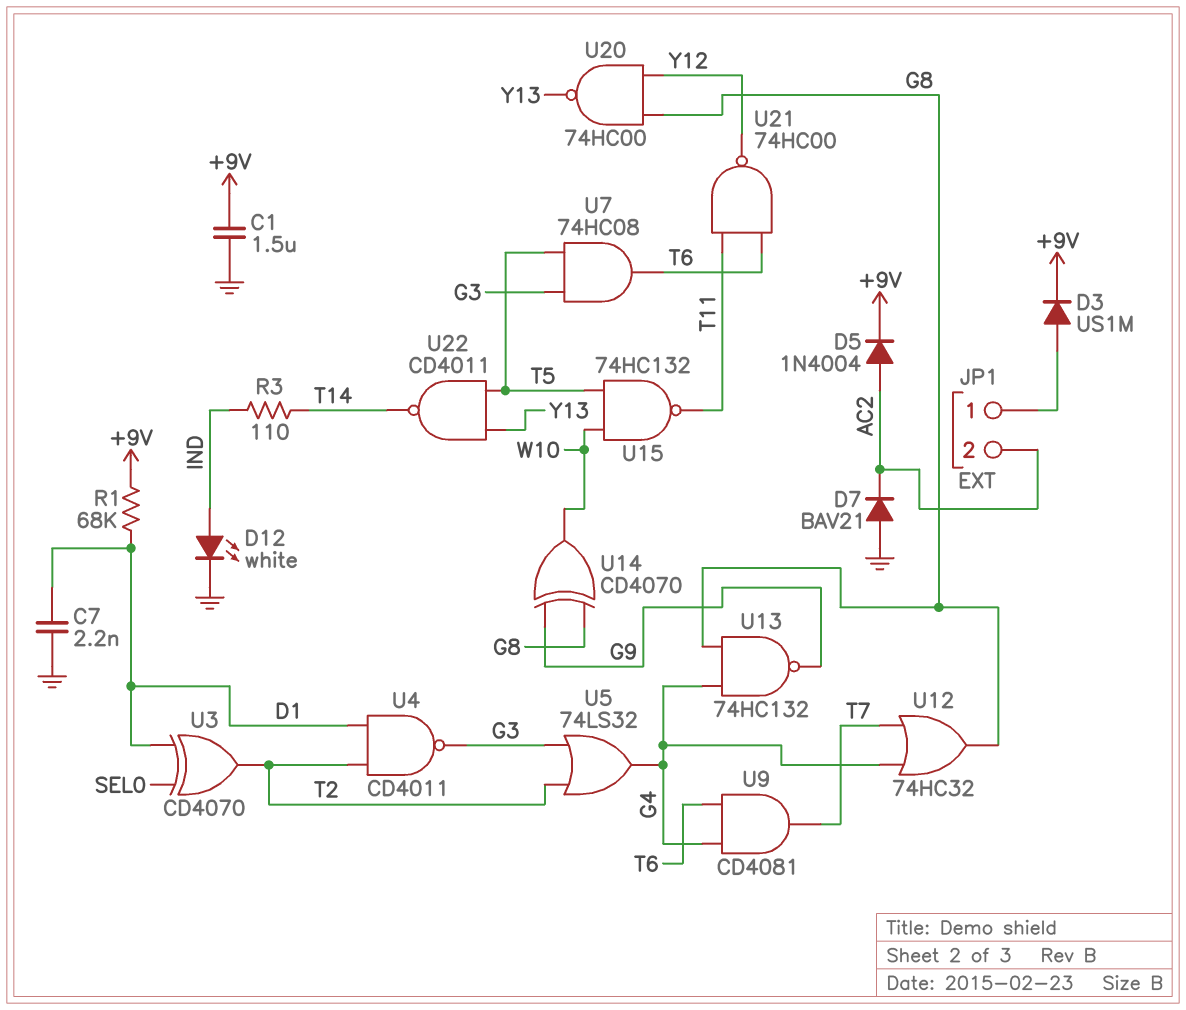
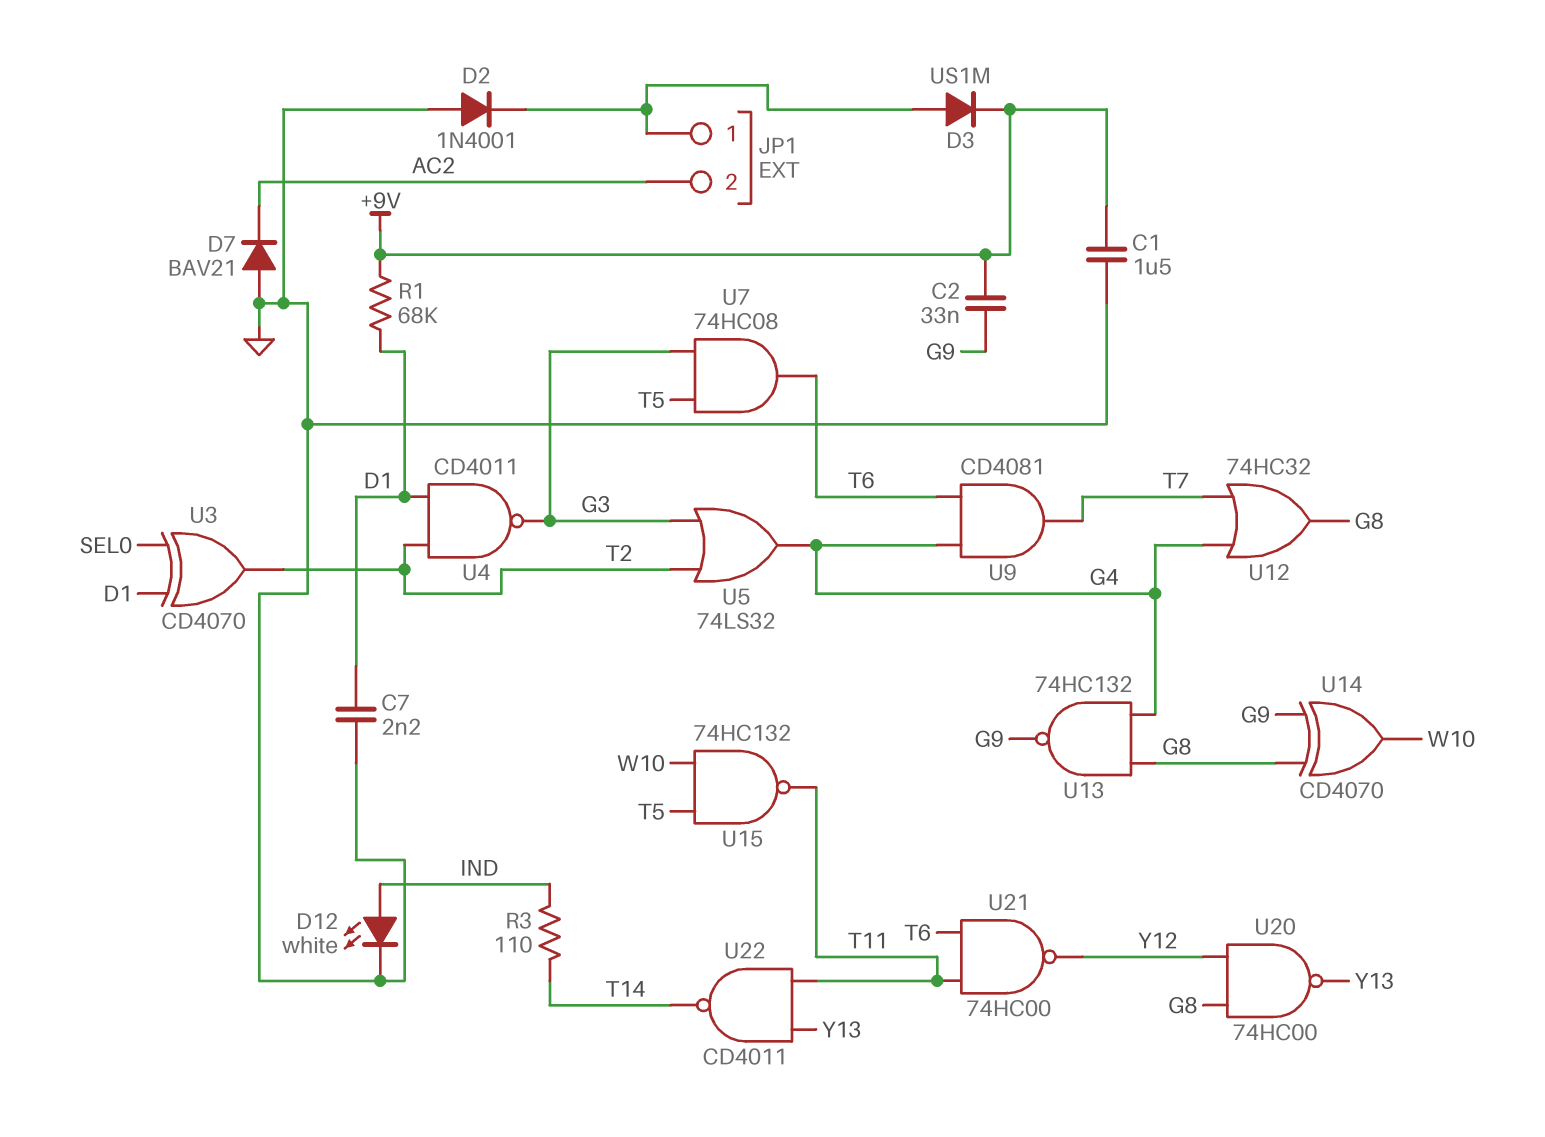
C2: none -> 33nF (+9V, G9)
D2: none -> diode 1N4001 (A GND, K JP1/1)
D5: diode 1N4004 (A AC2, K +9V) -> none
U22: NAND CD4011 (in T5, in Y13, out T14) -> NAND CD4011 (in T11, in Y13, out T14)

